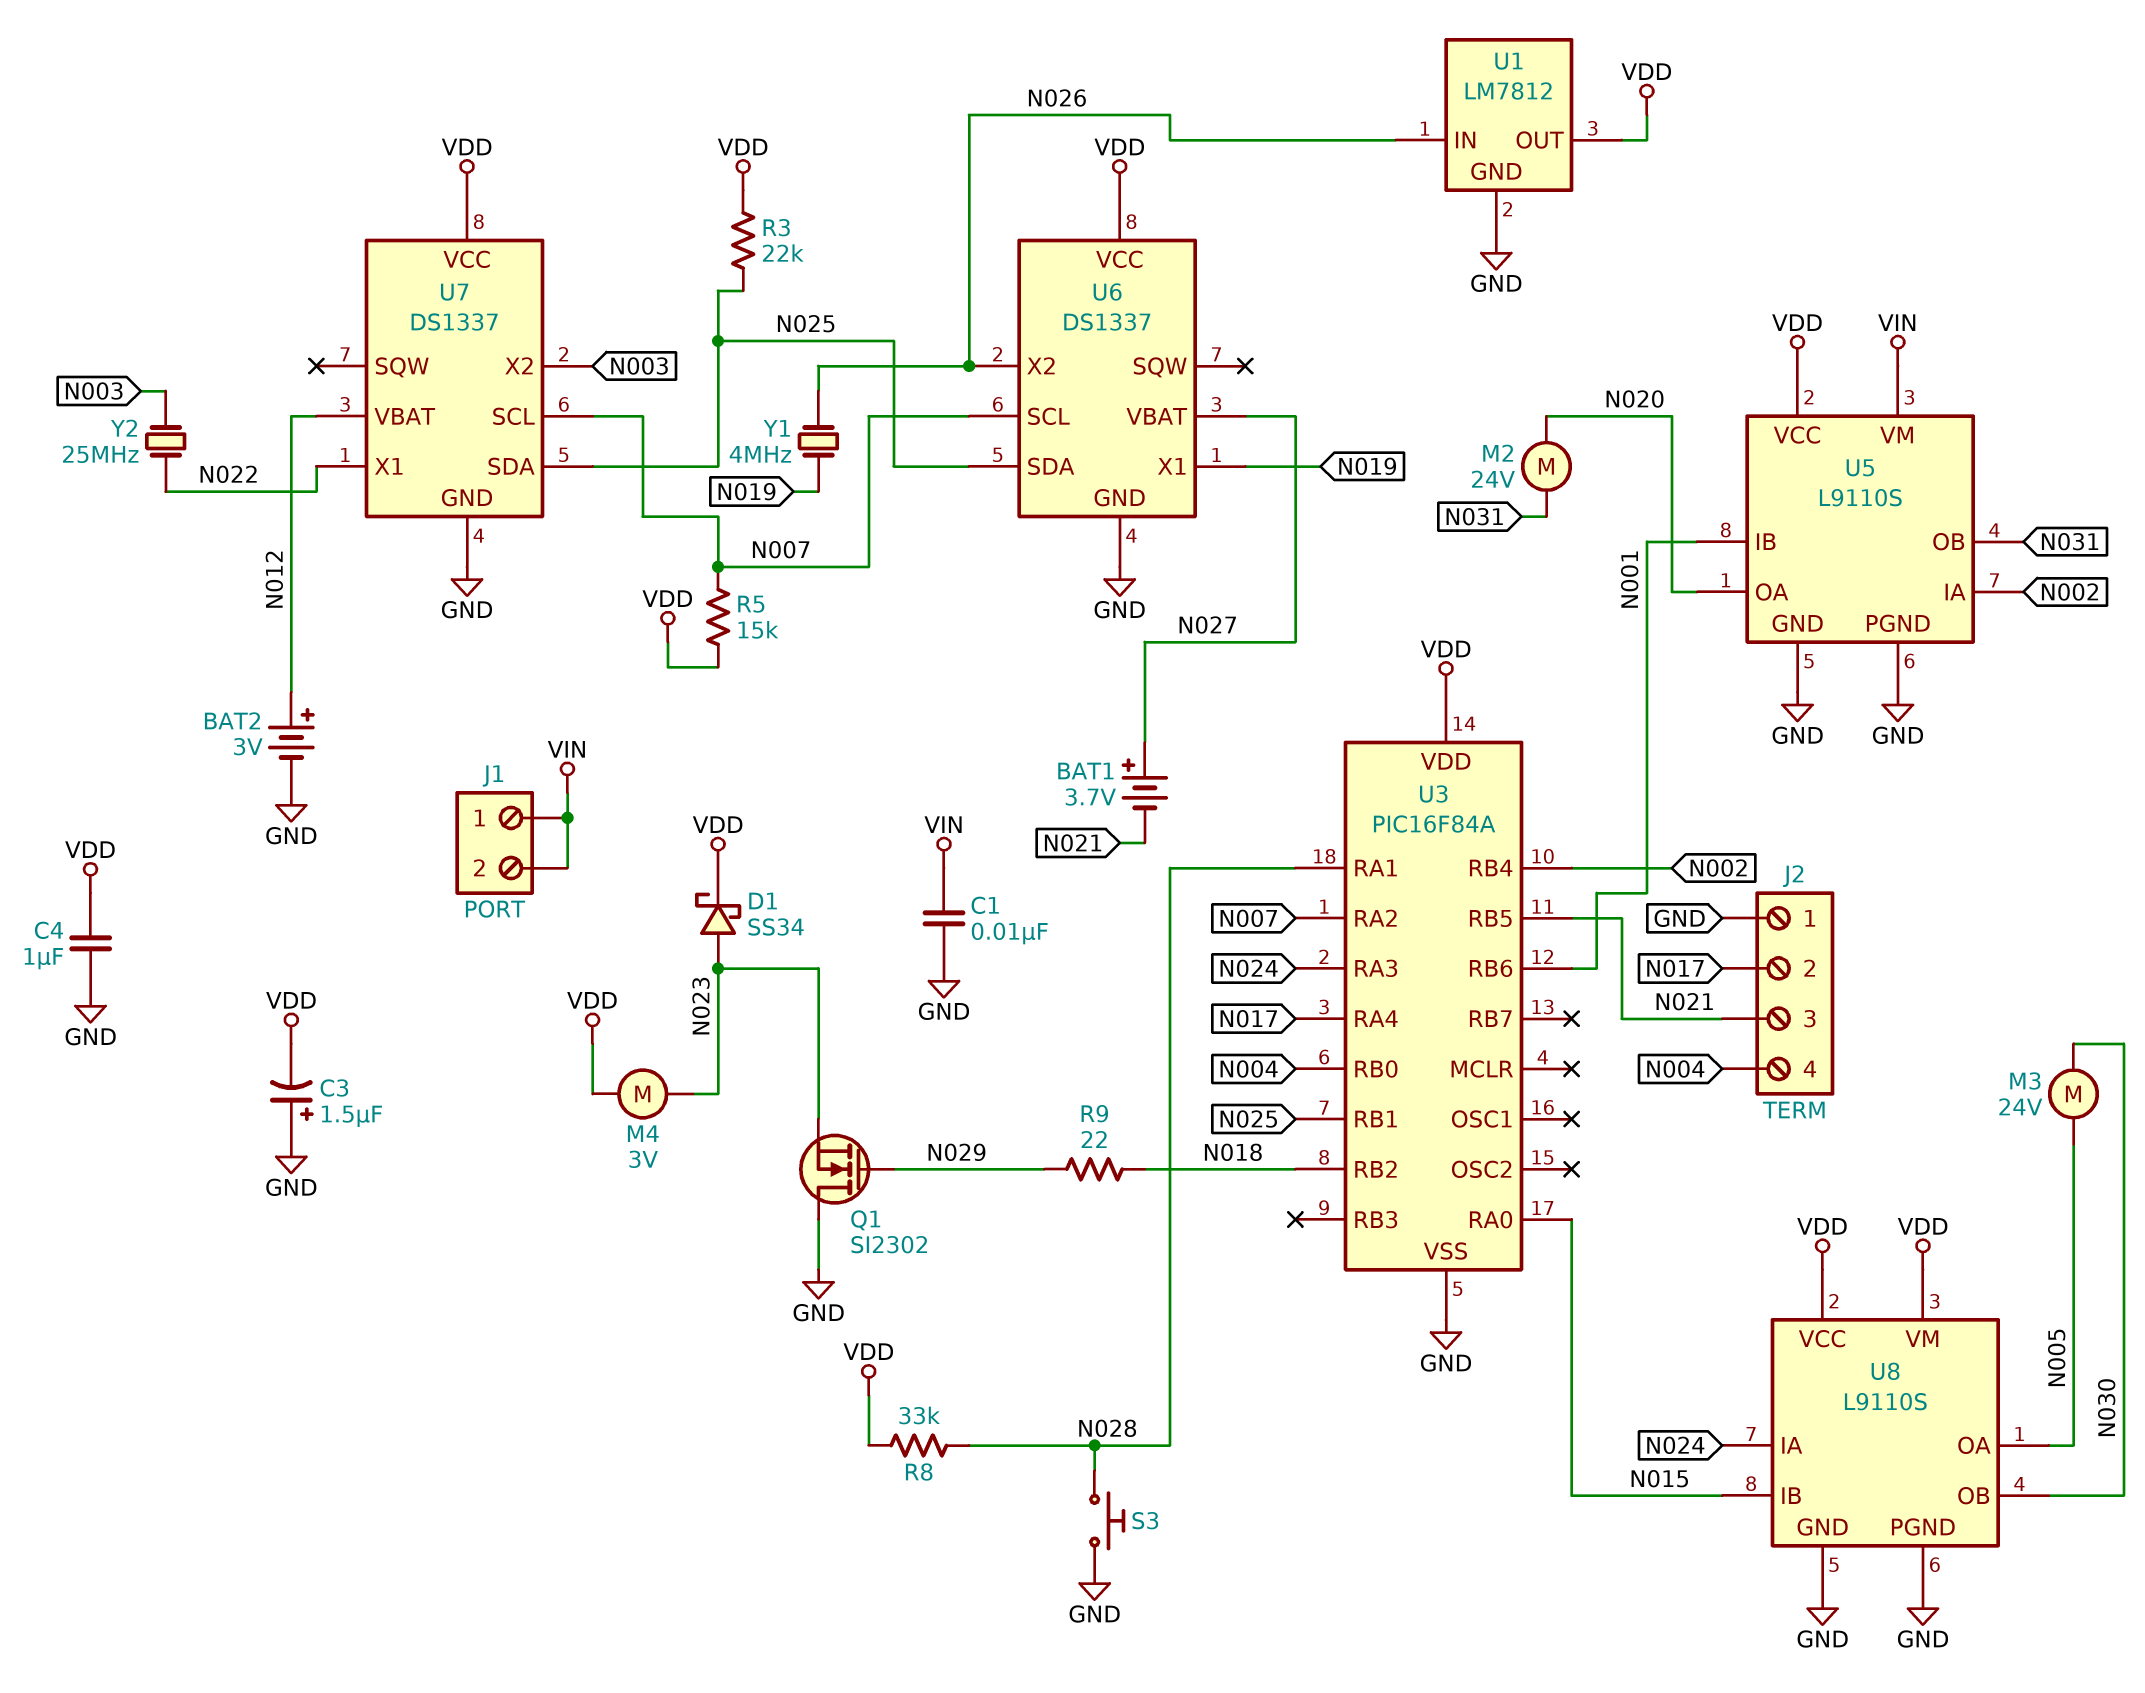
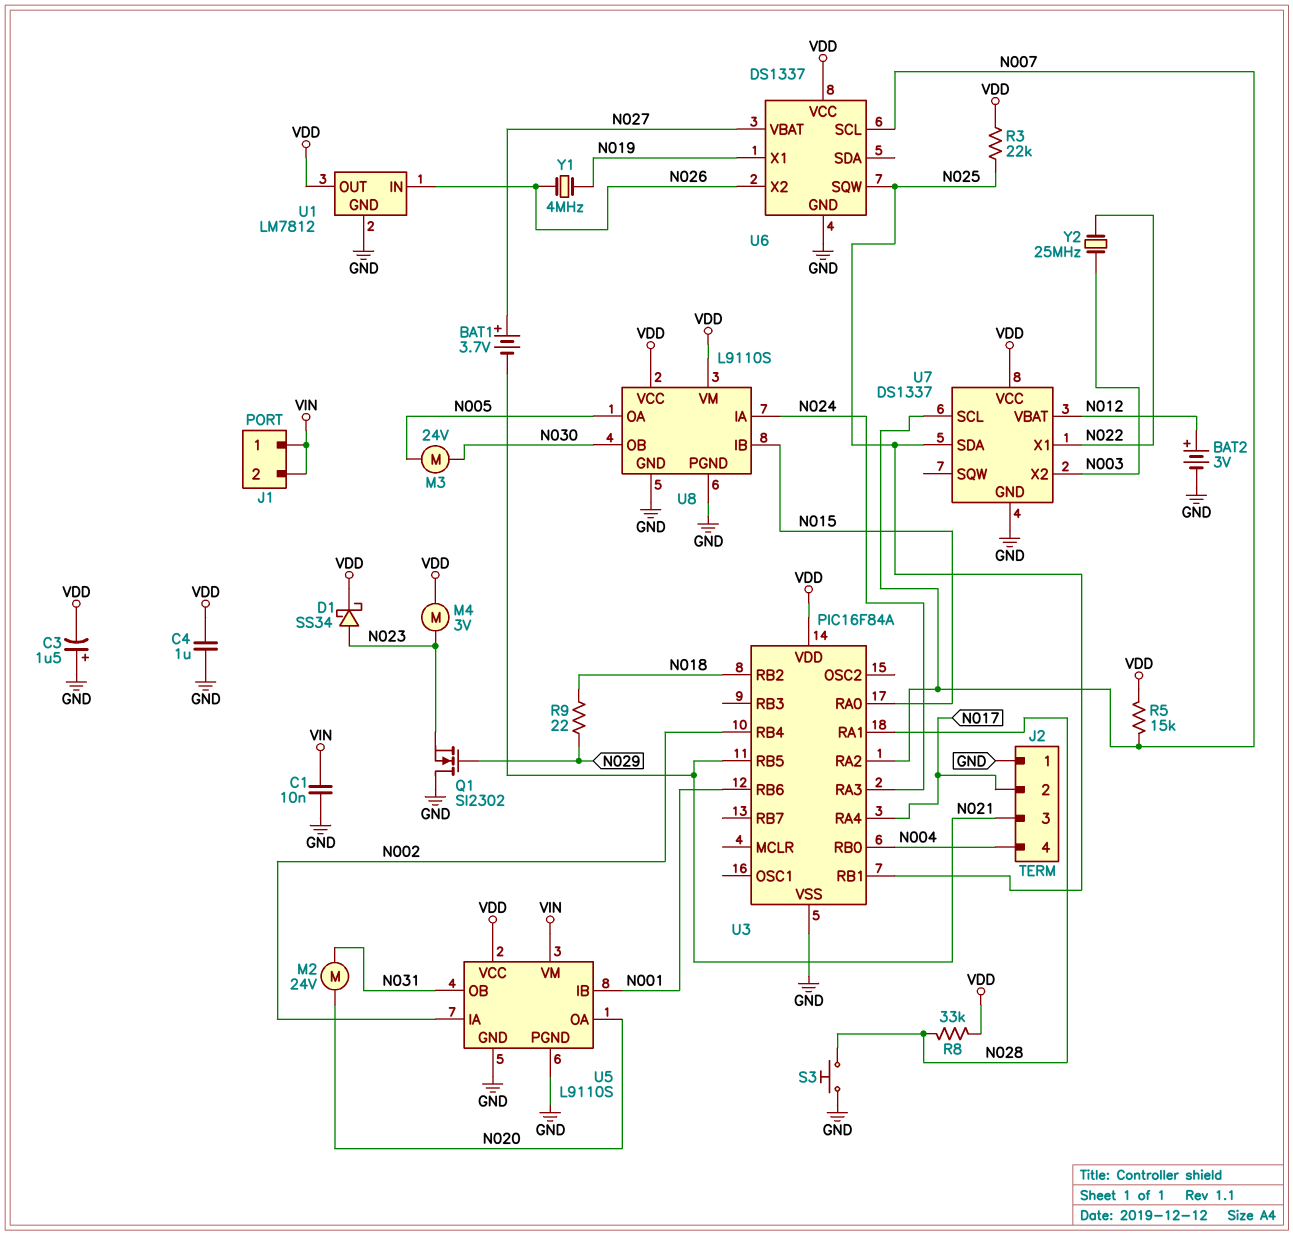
U6 pin SDA: N025 -> none
U6 pin SQW: none -> N025

